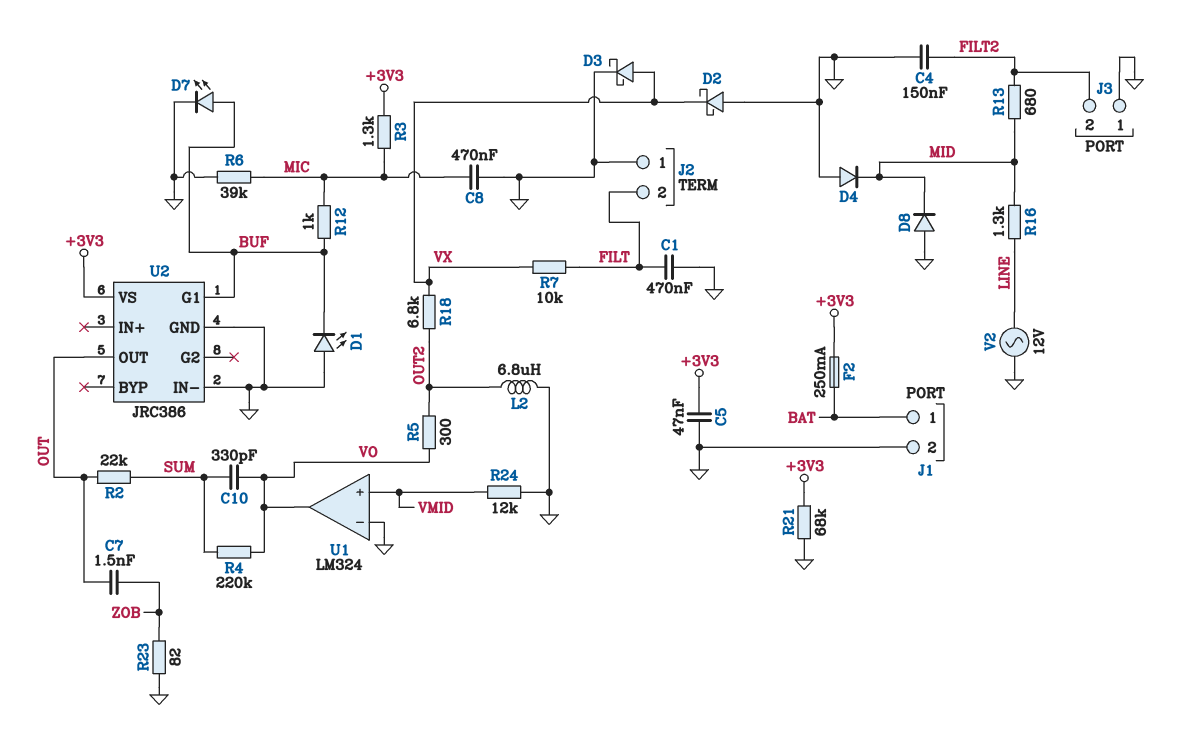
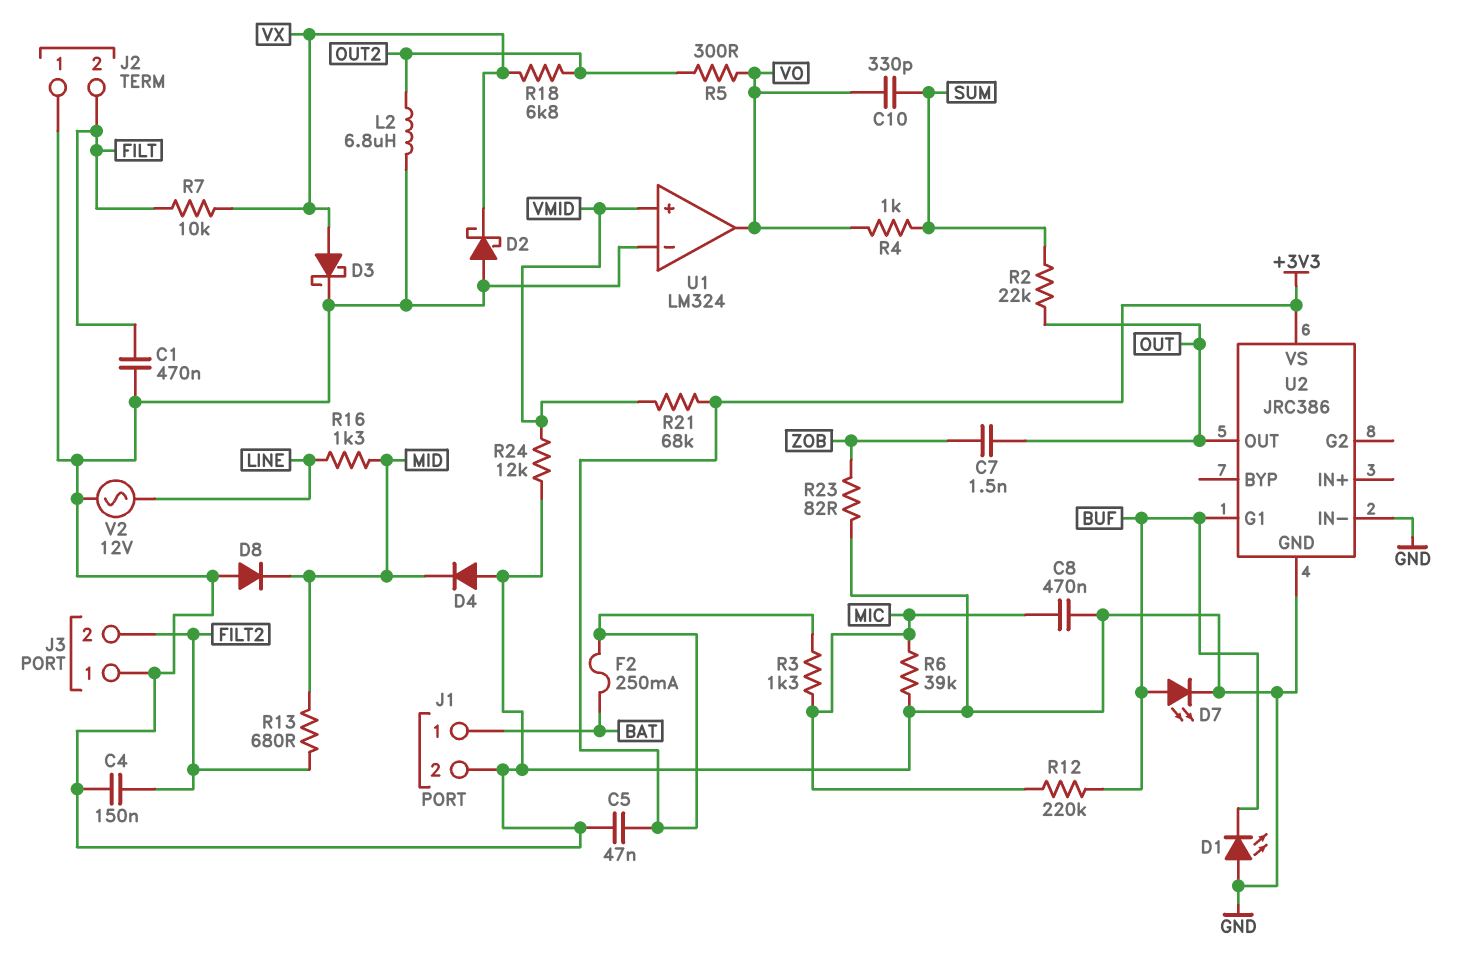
R4: 220k (SUM, VO) -> 1k (SUM, VO)
R12: 1k (BUF, MIC) -> 220k (BUF, MIC)
R21: 68k (+3V3, GND) -> 68k (+3V3, VMID)

